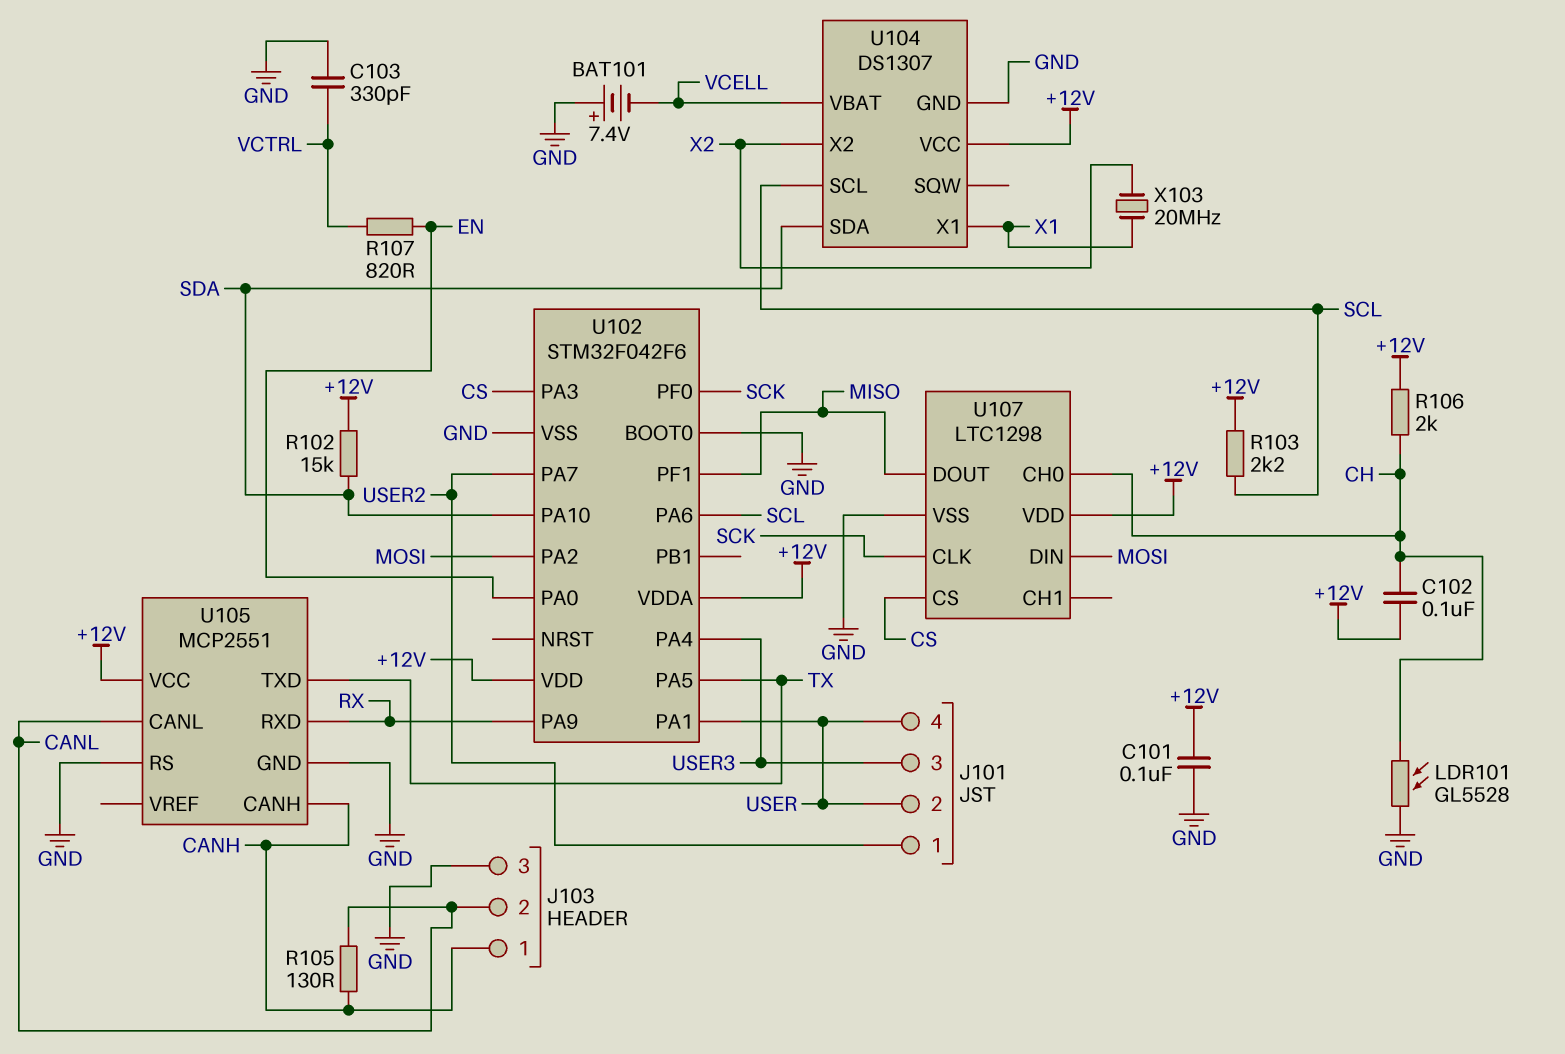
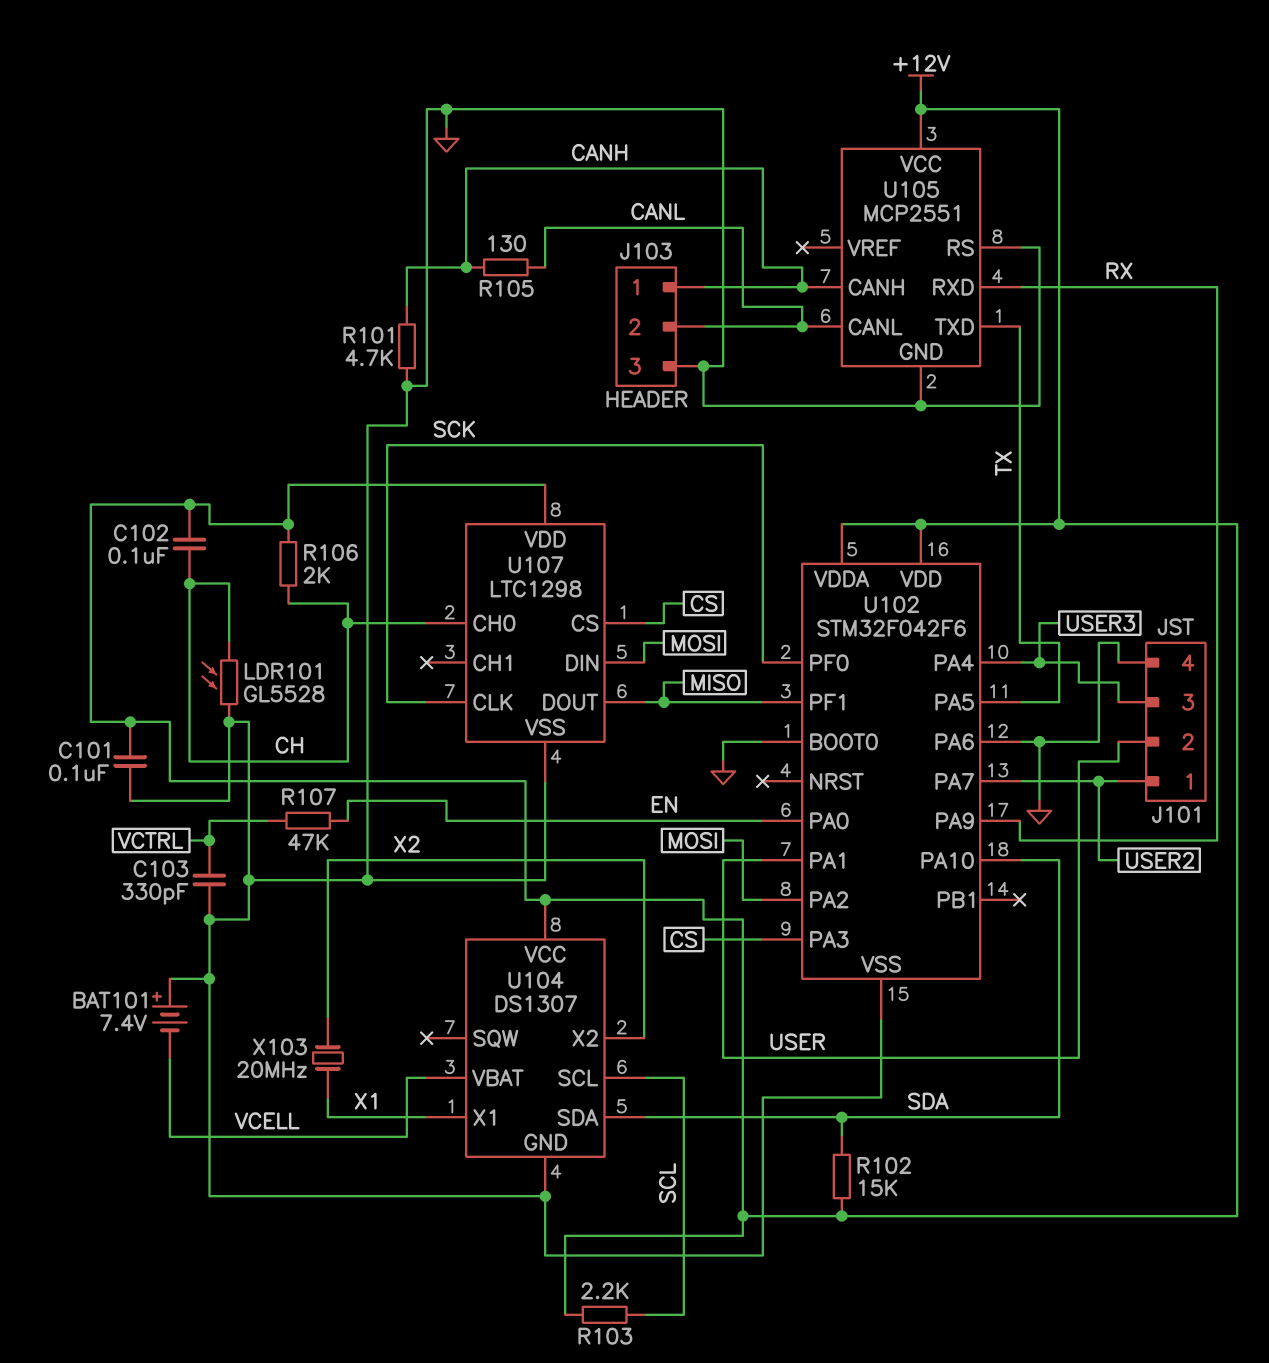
J101 pin 4: USER -> GND
R101: none -> 4.7k (CANH, GND)
R107: 820 (EN, VCTRL) -> 47k (EN, VCTRL)
U102 pin PA6: SCL -> GND

